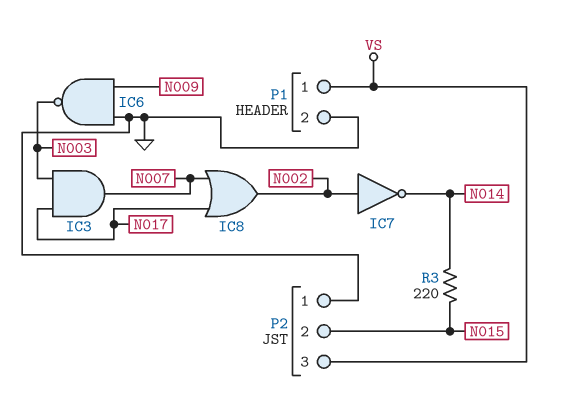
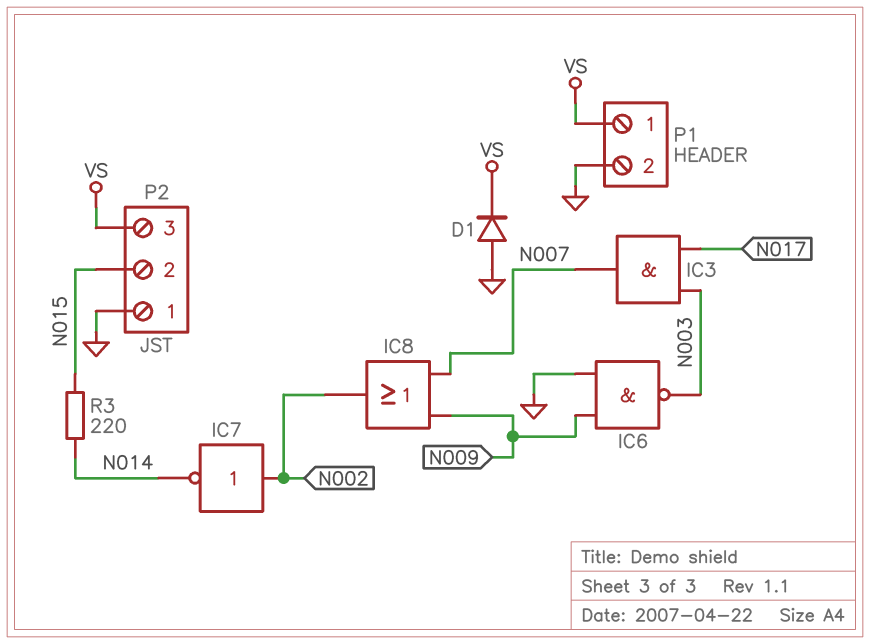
D1: none -> diode (A GND, K VS)
IC8: OR (in N007, in N017, out N002) -> OR (in N007, in N009, out N002)

